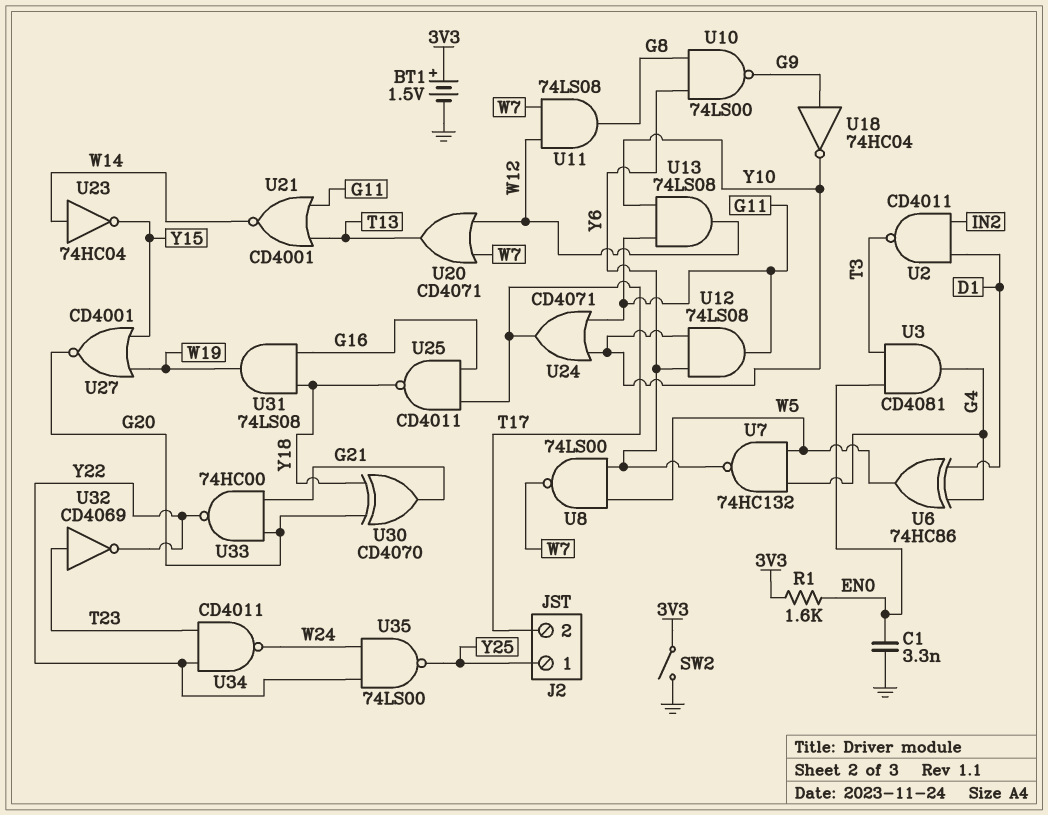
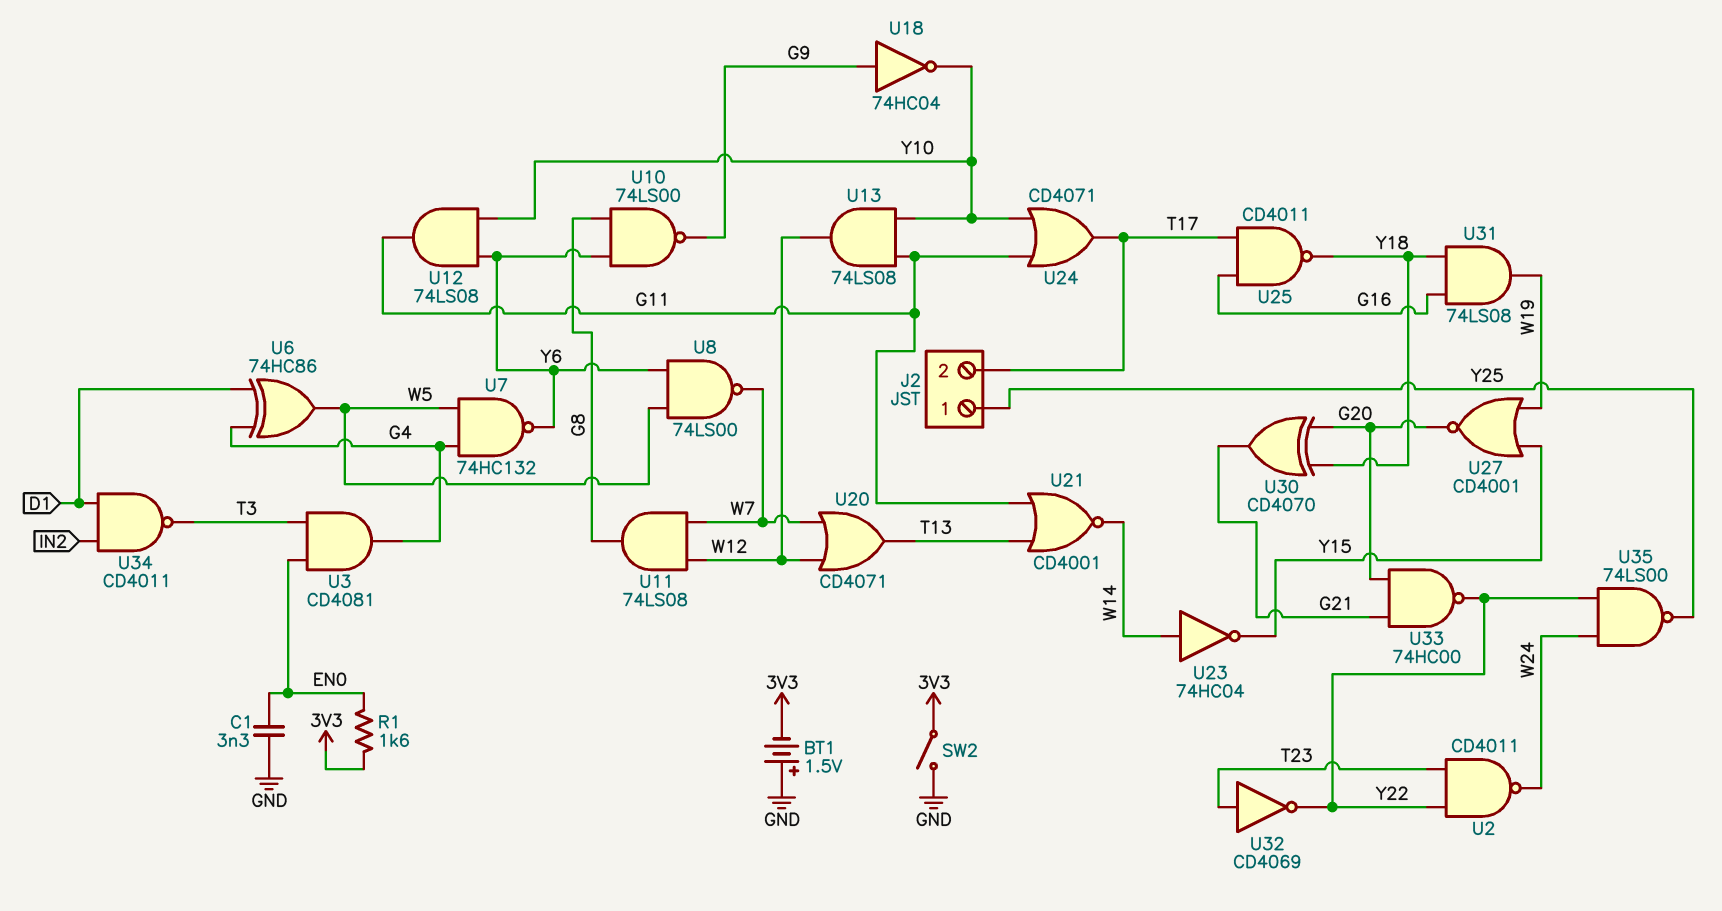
BT1: 1.5V (plus 3V3, minus GND) -> 1.5V (plus GND, minus 3V3)
U2: NAND CD4011 (in D1, in IN2, out T3) -> NAND CD4011 (in T23, in Y22, out W24)
U34: NAND CD4011 (in T23, in Y22, out W24) -> NAND CD4011 (in D1, in IN2, out T3)

